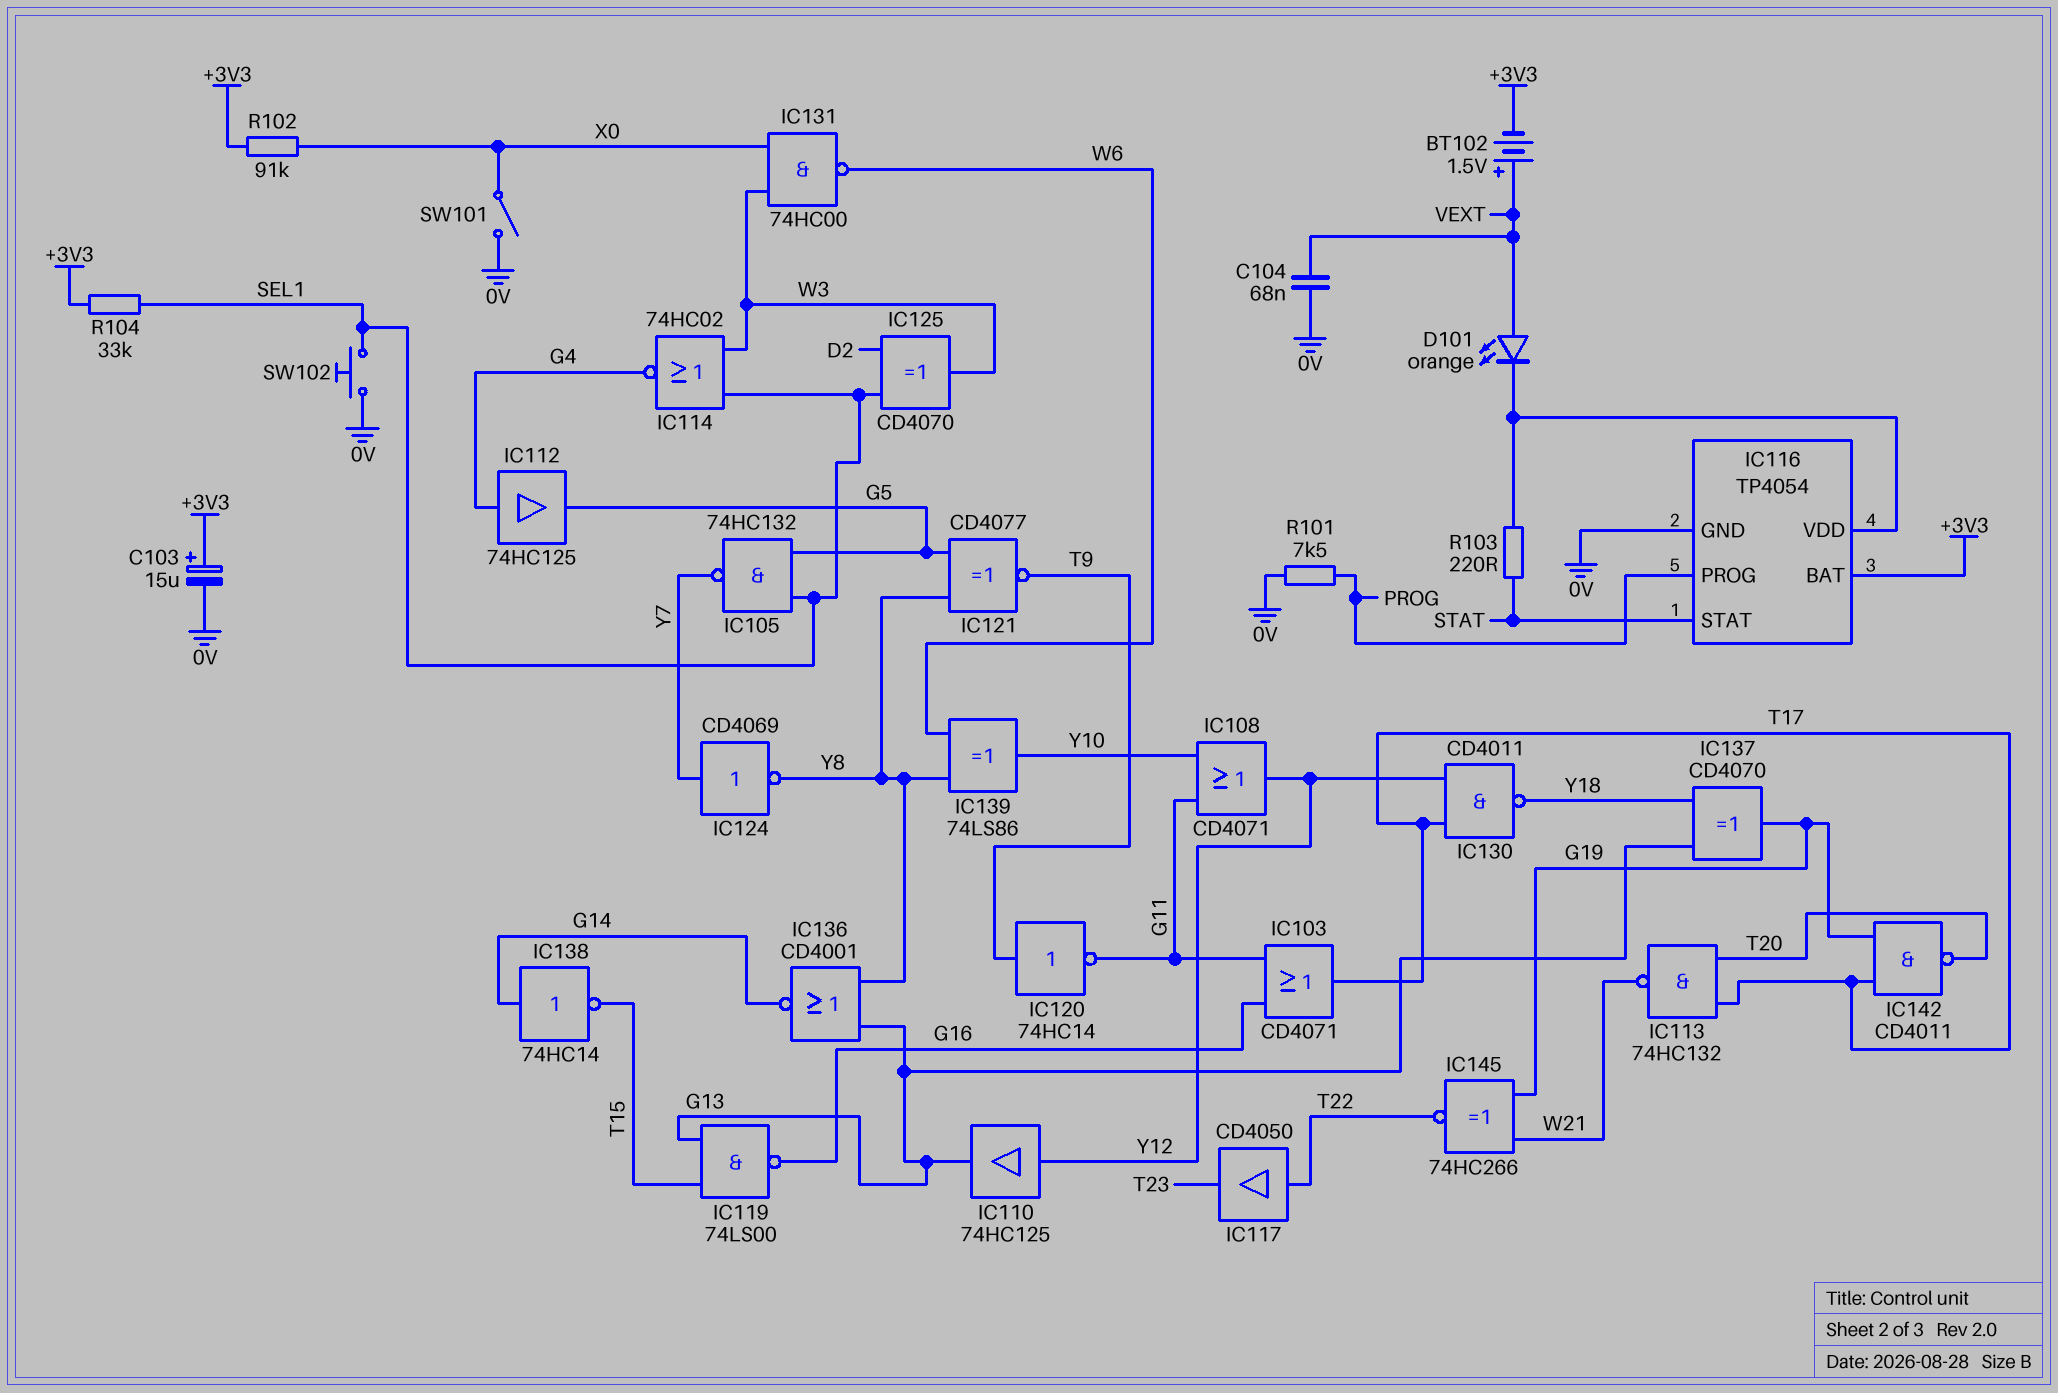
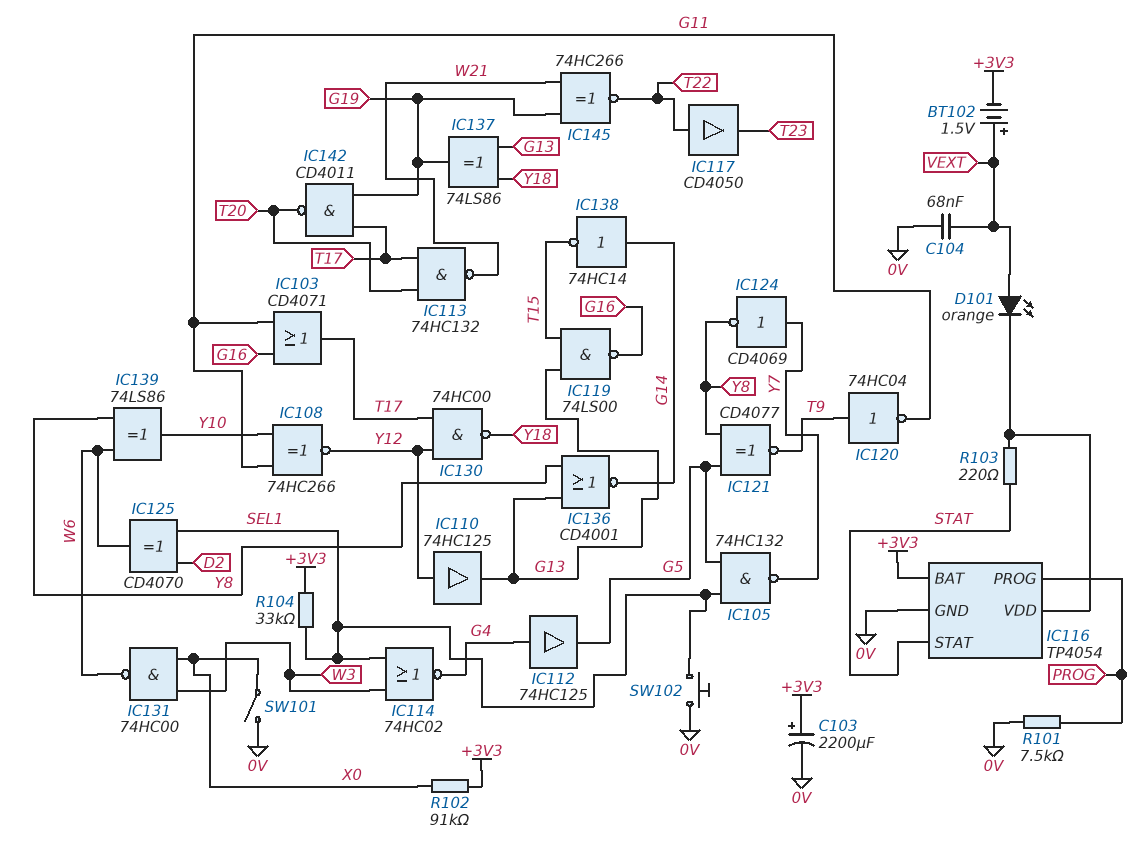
C103: 15uF (plus +3V3, minus 0V) -> 2200uF (plus +3V3, minus 0V)
IC108: OR CD4071 (in G11, in Y10, out Y12) -> XNOR 74HC266 (in G11, in Y10, out Y12)
IC120: NOT 74HC14 (in T9, out G11) -> NOT 74HC04 (in T9, out G11)
IC125: XOR CD4070 (in D2, in SEL1, out W3) -> XOR CD4070 (in D2, in SEL1, out W6)
IC130: NAND CD4011 (in T17, in Y12, out Y18) -> NAND 74HC00 (in T17, in Y12, out Y18)
IC137: XOR CD4070 (in G13, in Y18, out G19) -> XOR 74LS86 (in G13, in Y18, out G19)

